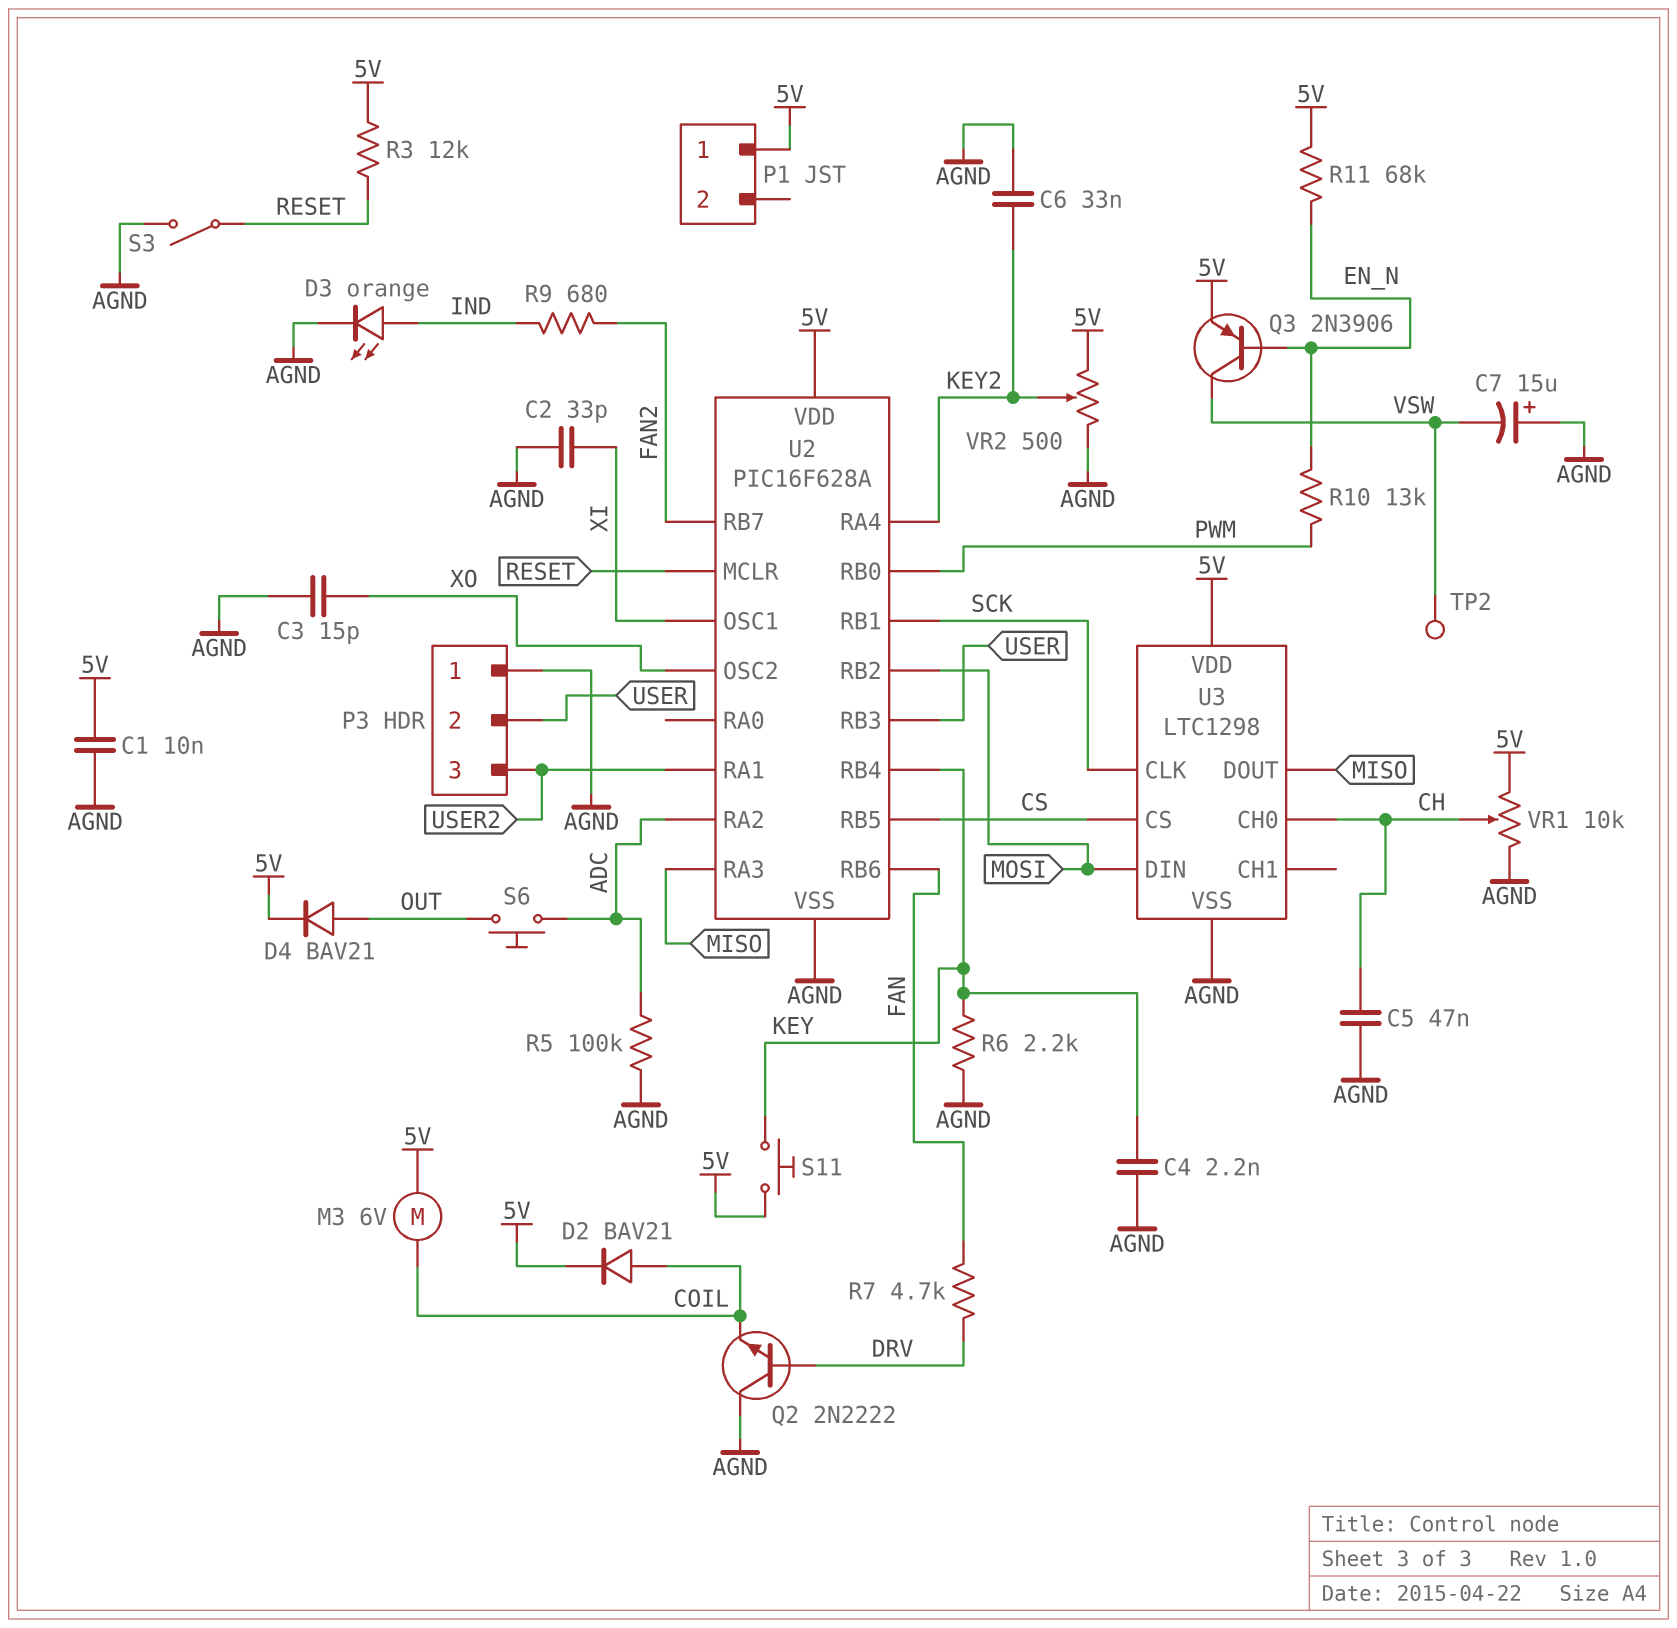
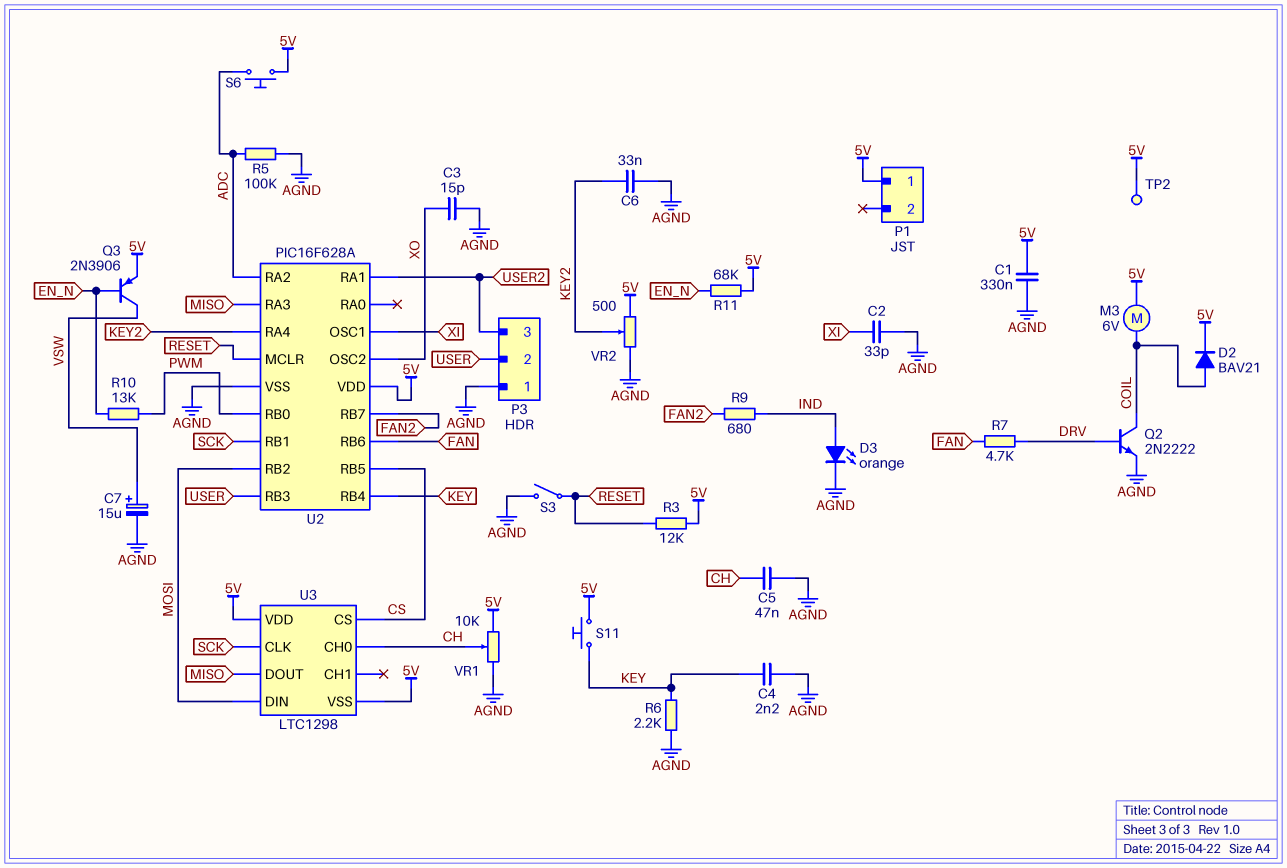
C1: 10nF (5V, AGND) -> 330nF (5V, AGND)
C7: 15uF (plus AGND, minus VSW) -> 15uF (plus VSW, minus AGND)
D4: diode BAV21 (A OUT, K 5V) -> none
Q2: NPN 2N2222 (B DRV, C AGND, E COIL) -> NPN 2N2222 (B DRV, C COIL, E AGND)
S6: button (ADC, OUT) -> button (5V, ADC)
TP2: test point (VSW) -> test point (5V)
U3 pin VSS: AGND -> 5V

